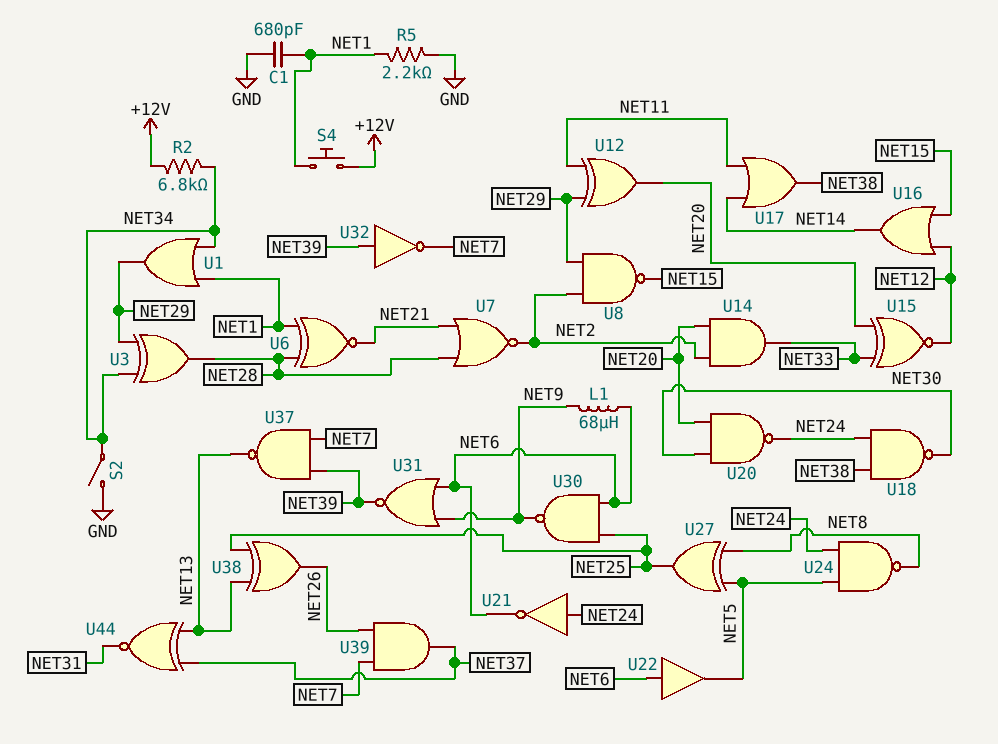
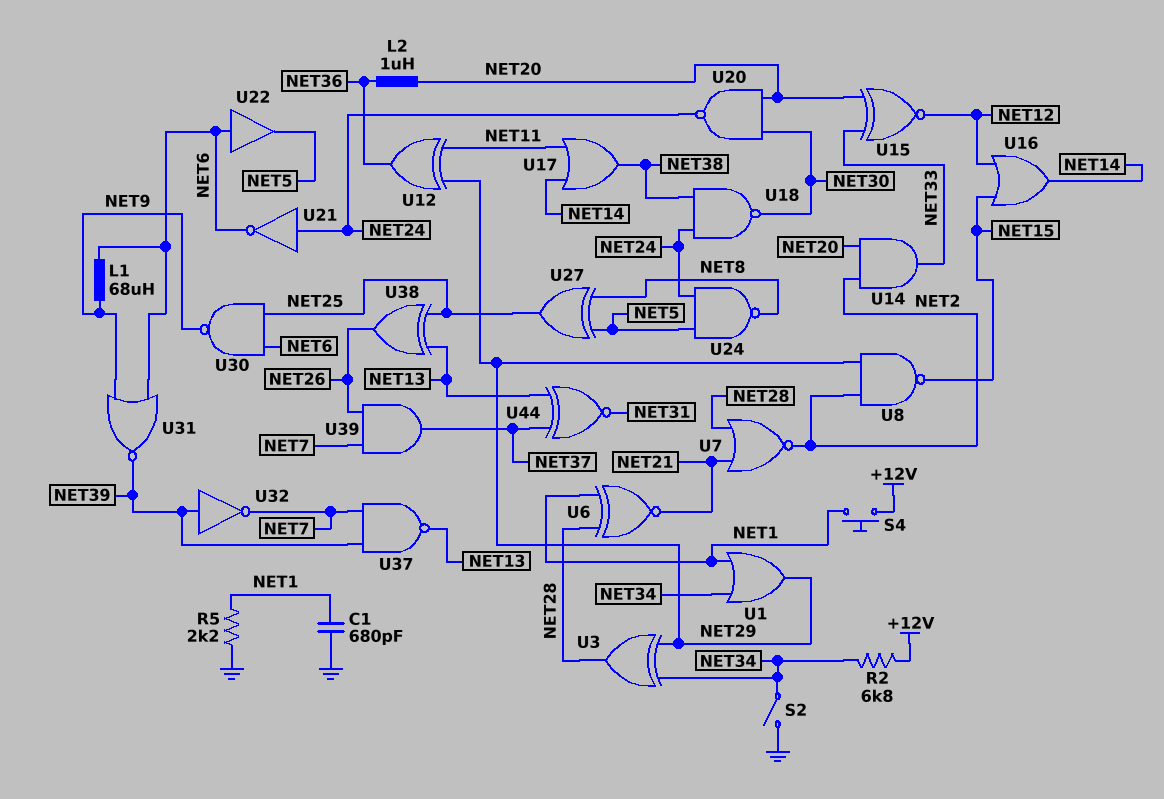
L2: none -> 1uH (NET20, NET36)
U12: XOR (in NET11, in NET29, out NET20) -> XOR (in NET11, in NET29, out NET36)

